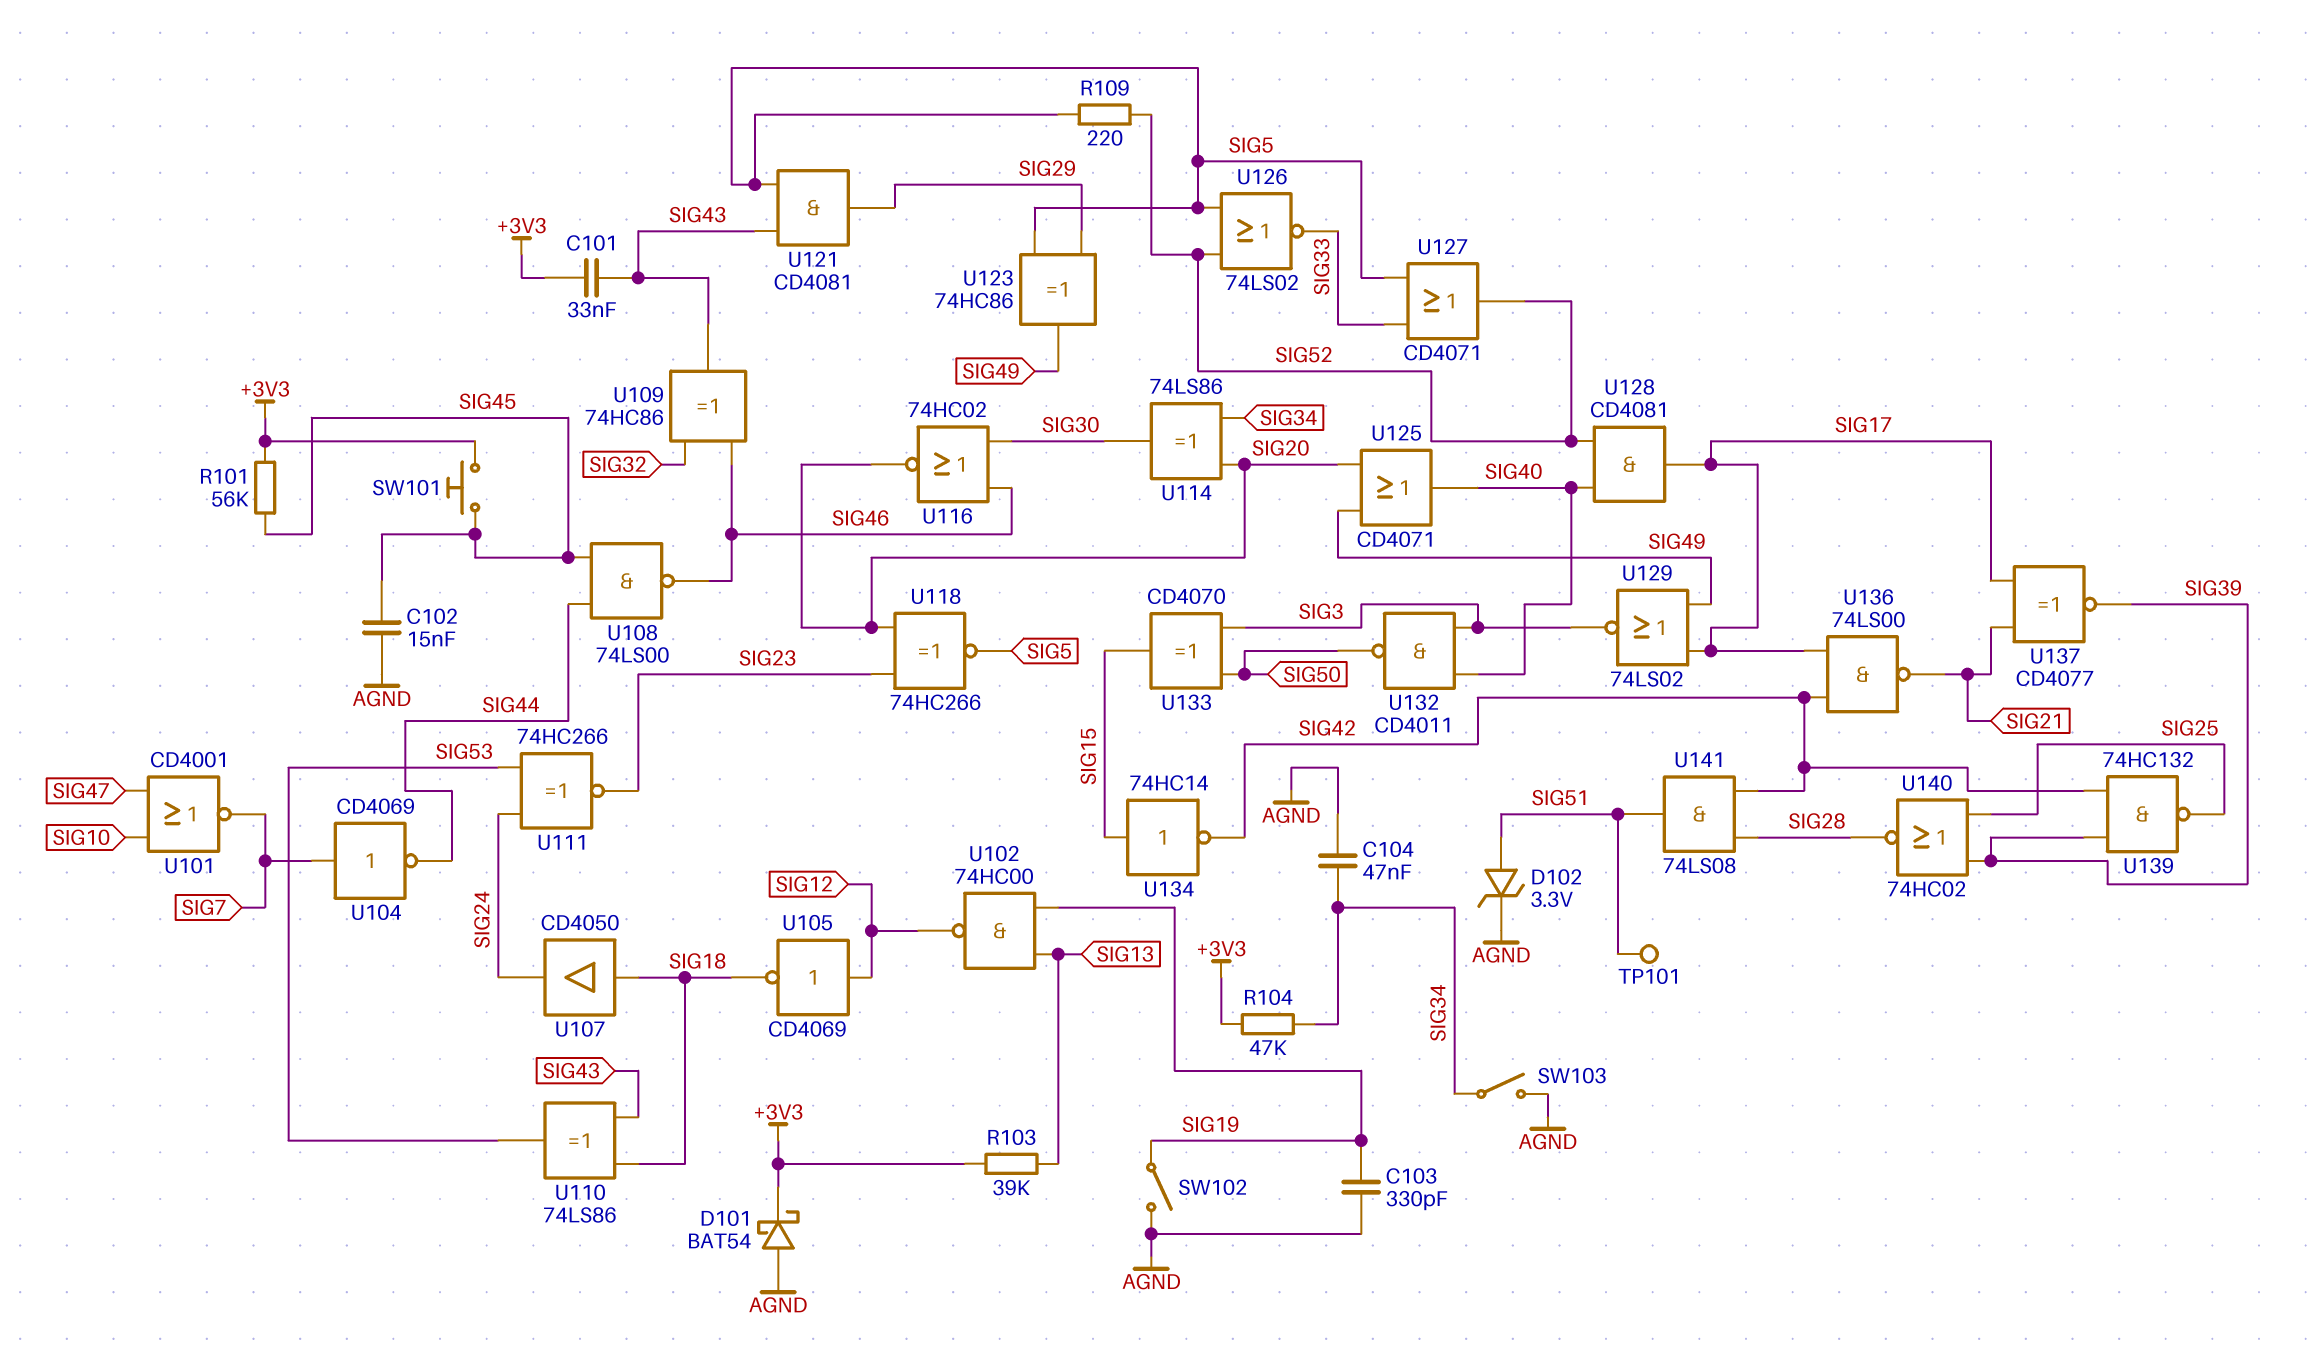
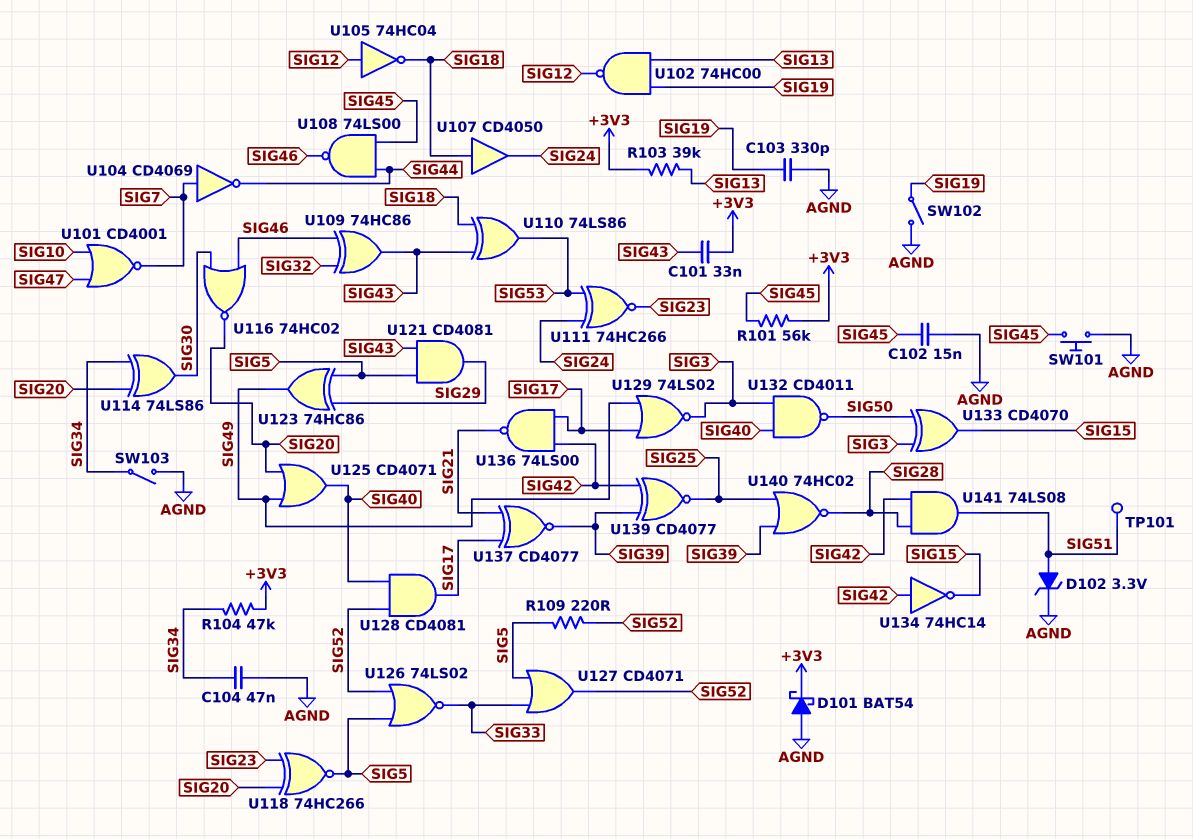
SW101: button (+3V3, SIG45) -> button (AGND, SIG45)
U105: NOT CD4069 (in SIG12, out SIG18) -> NOT 74HC04 (in SIG12, out SIG18)
U134: NOT 74HC14 (in SIG15, out SIG42) -> NOT 74HC14 (in SIG42, out SIG15)
U139: NAND 74HC132 (in SIG39, in SIG42, out SIG25) -> XNOR CD4077 (in SIG39, in SIG42, out SIG25)

